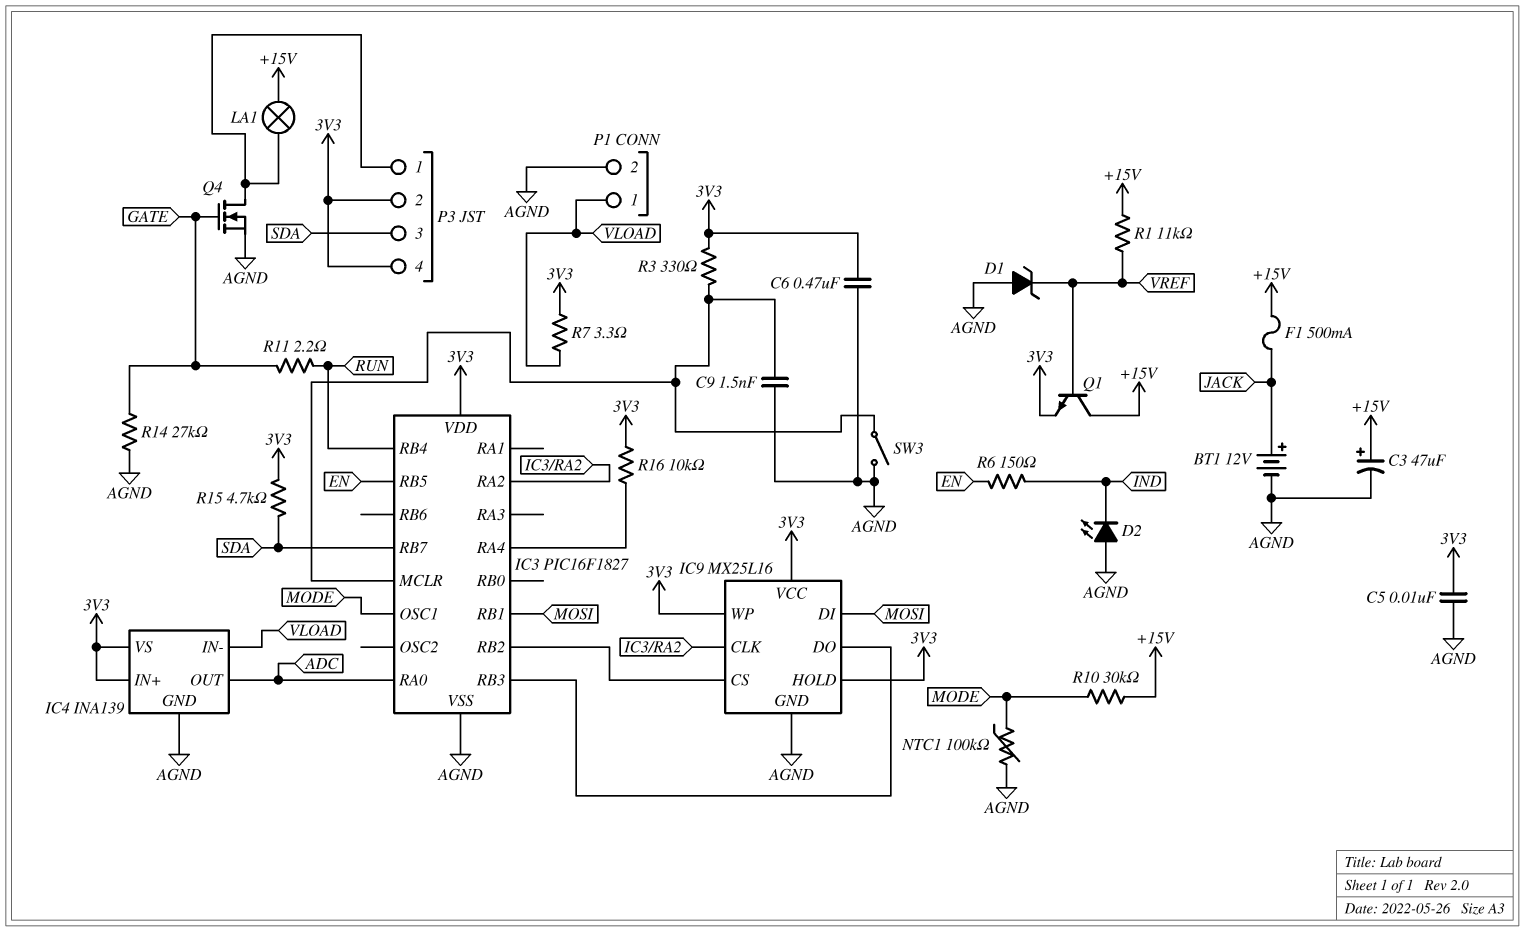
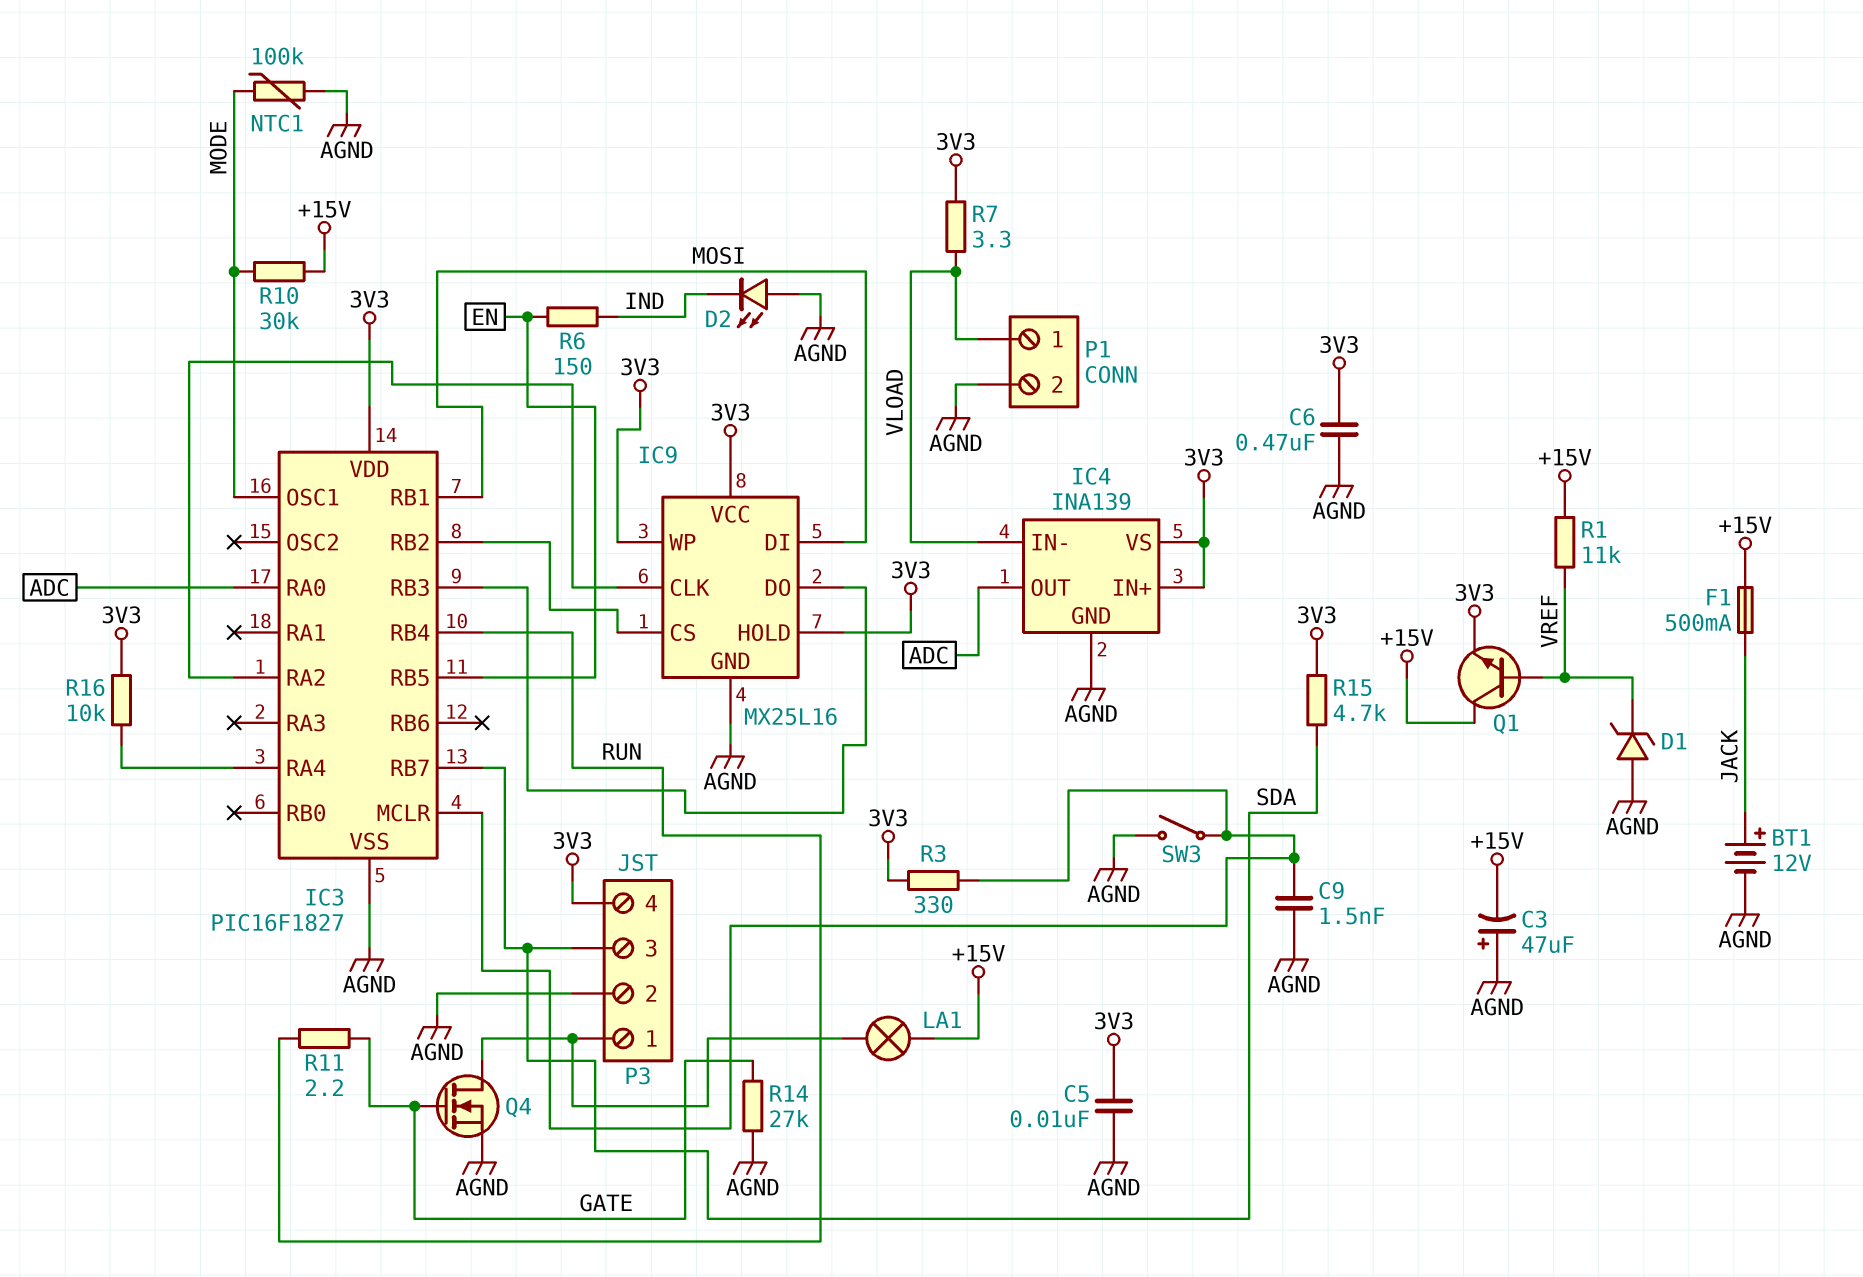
C3: 47uF (plus +15V, minus AGND) -> 47uF (plus AGND, minus +15V)
P3 pin 2: 3V3 -> AGND

